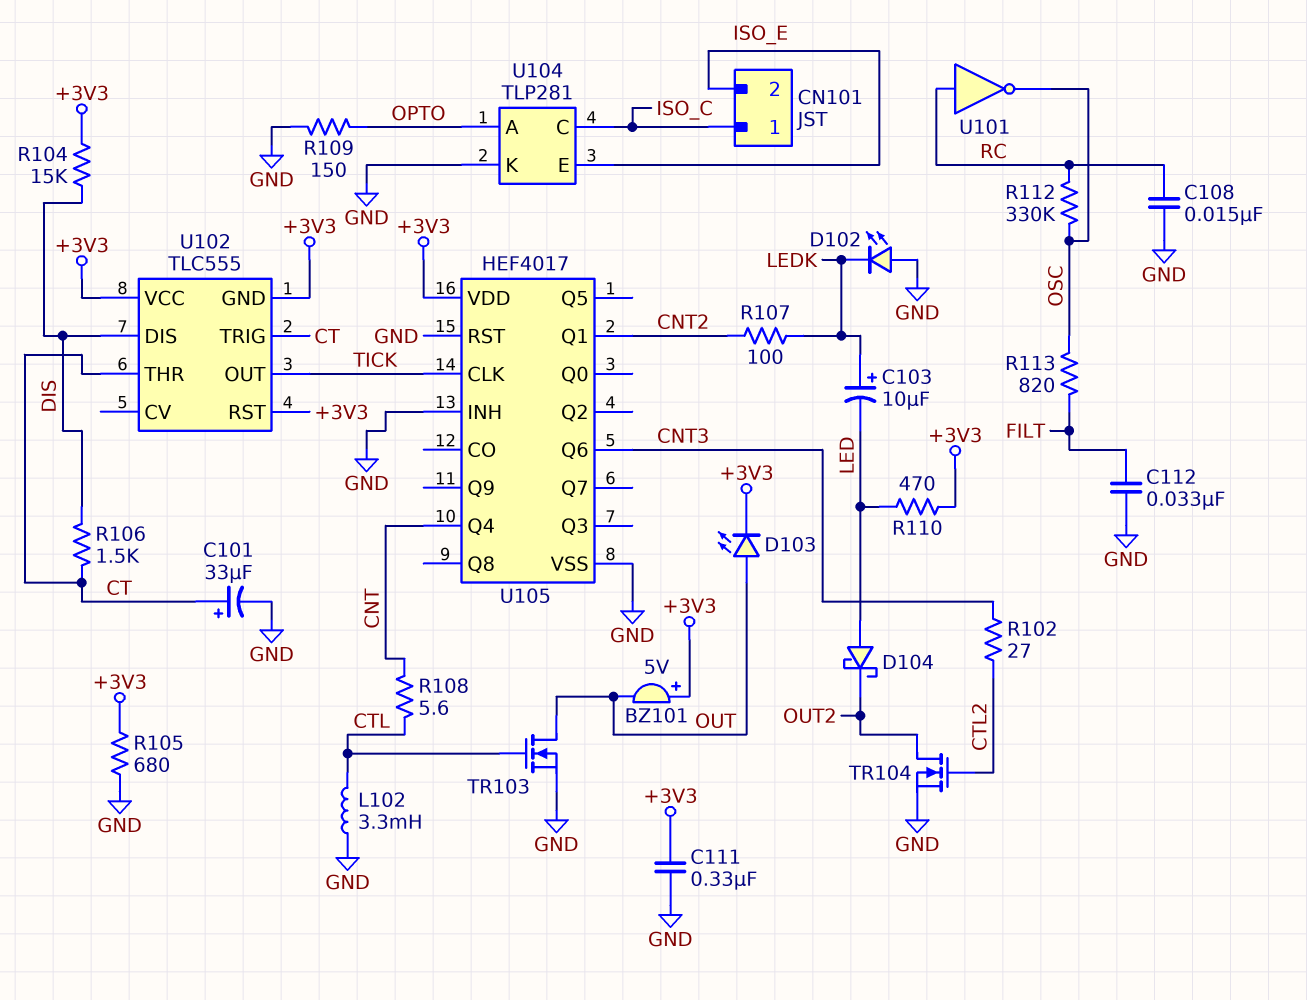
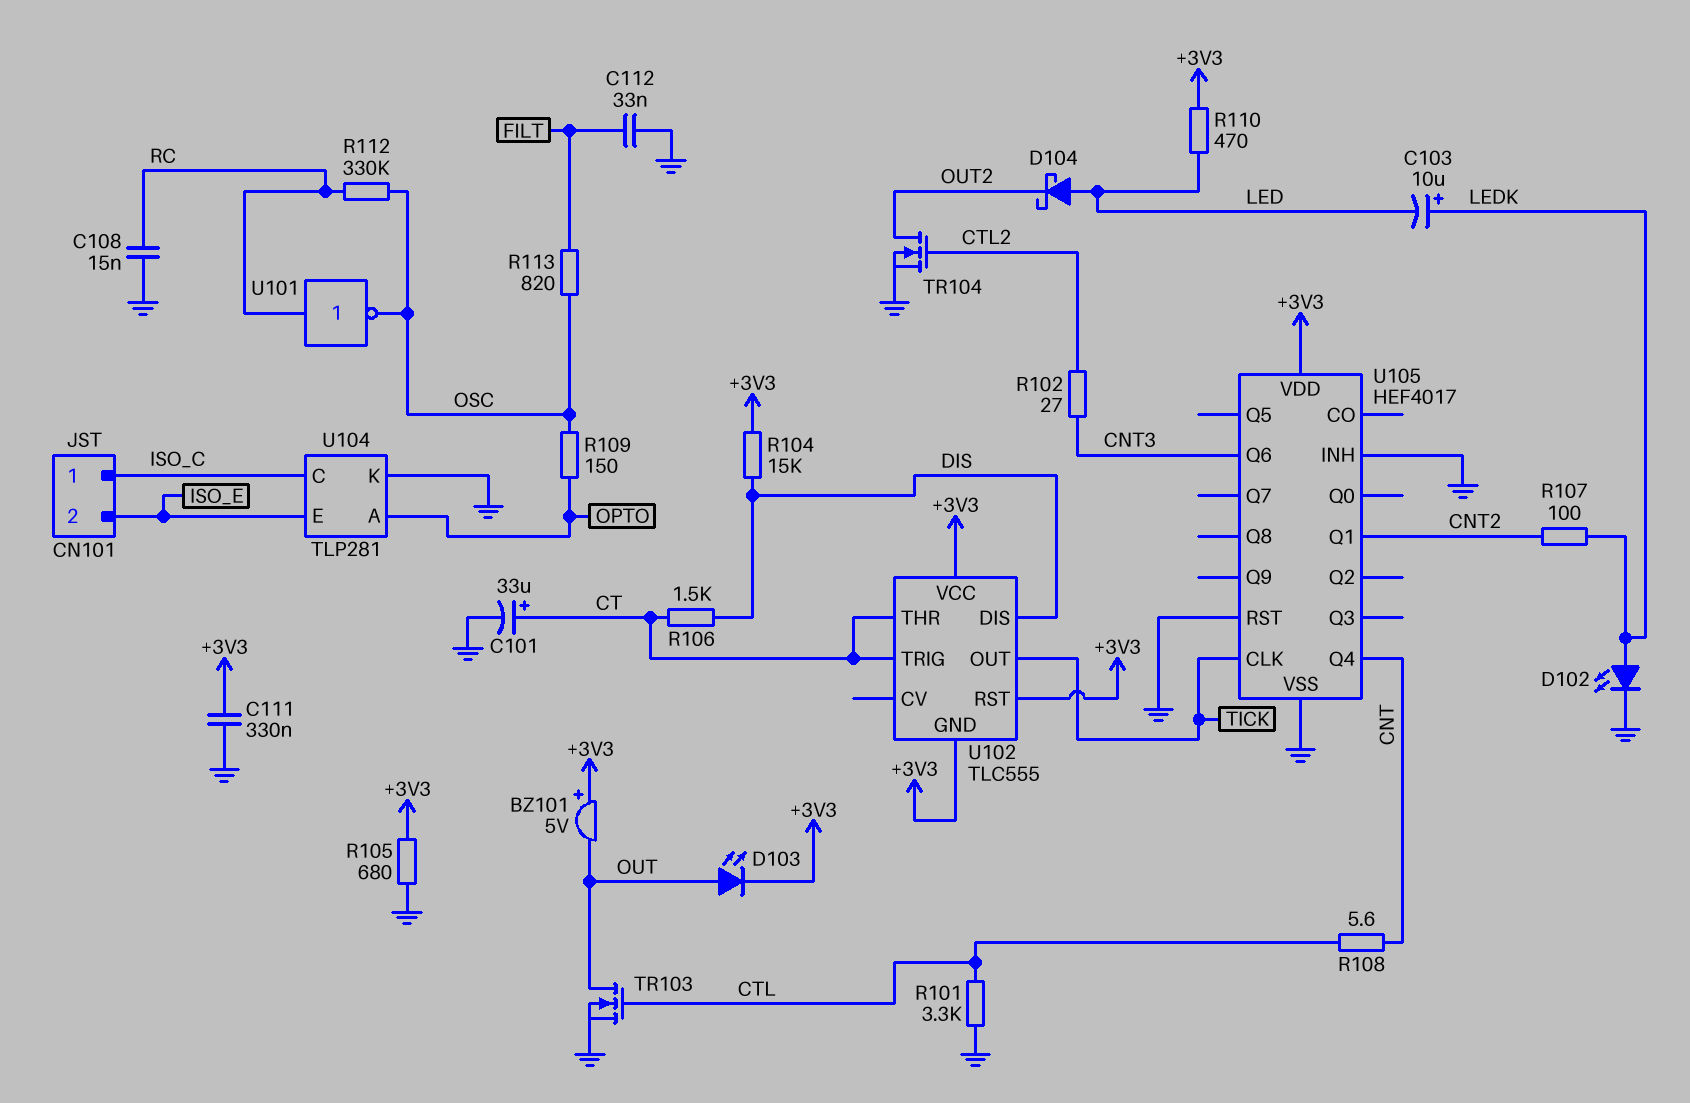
D102: LED (A GND, K LEDK) -> LED (A LEDK, K GND)
L102: 3.3mH (CTL, GND) -> none
R101: none -> 3.3k (CTL, GND)
R109: 150 (GND, OPTO) -> 150 (OPTO, OSC)

